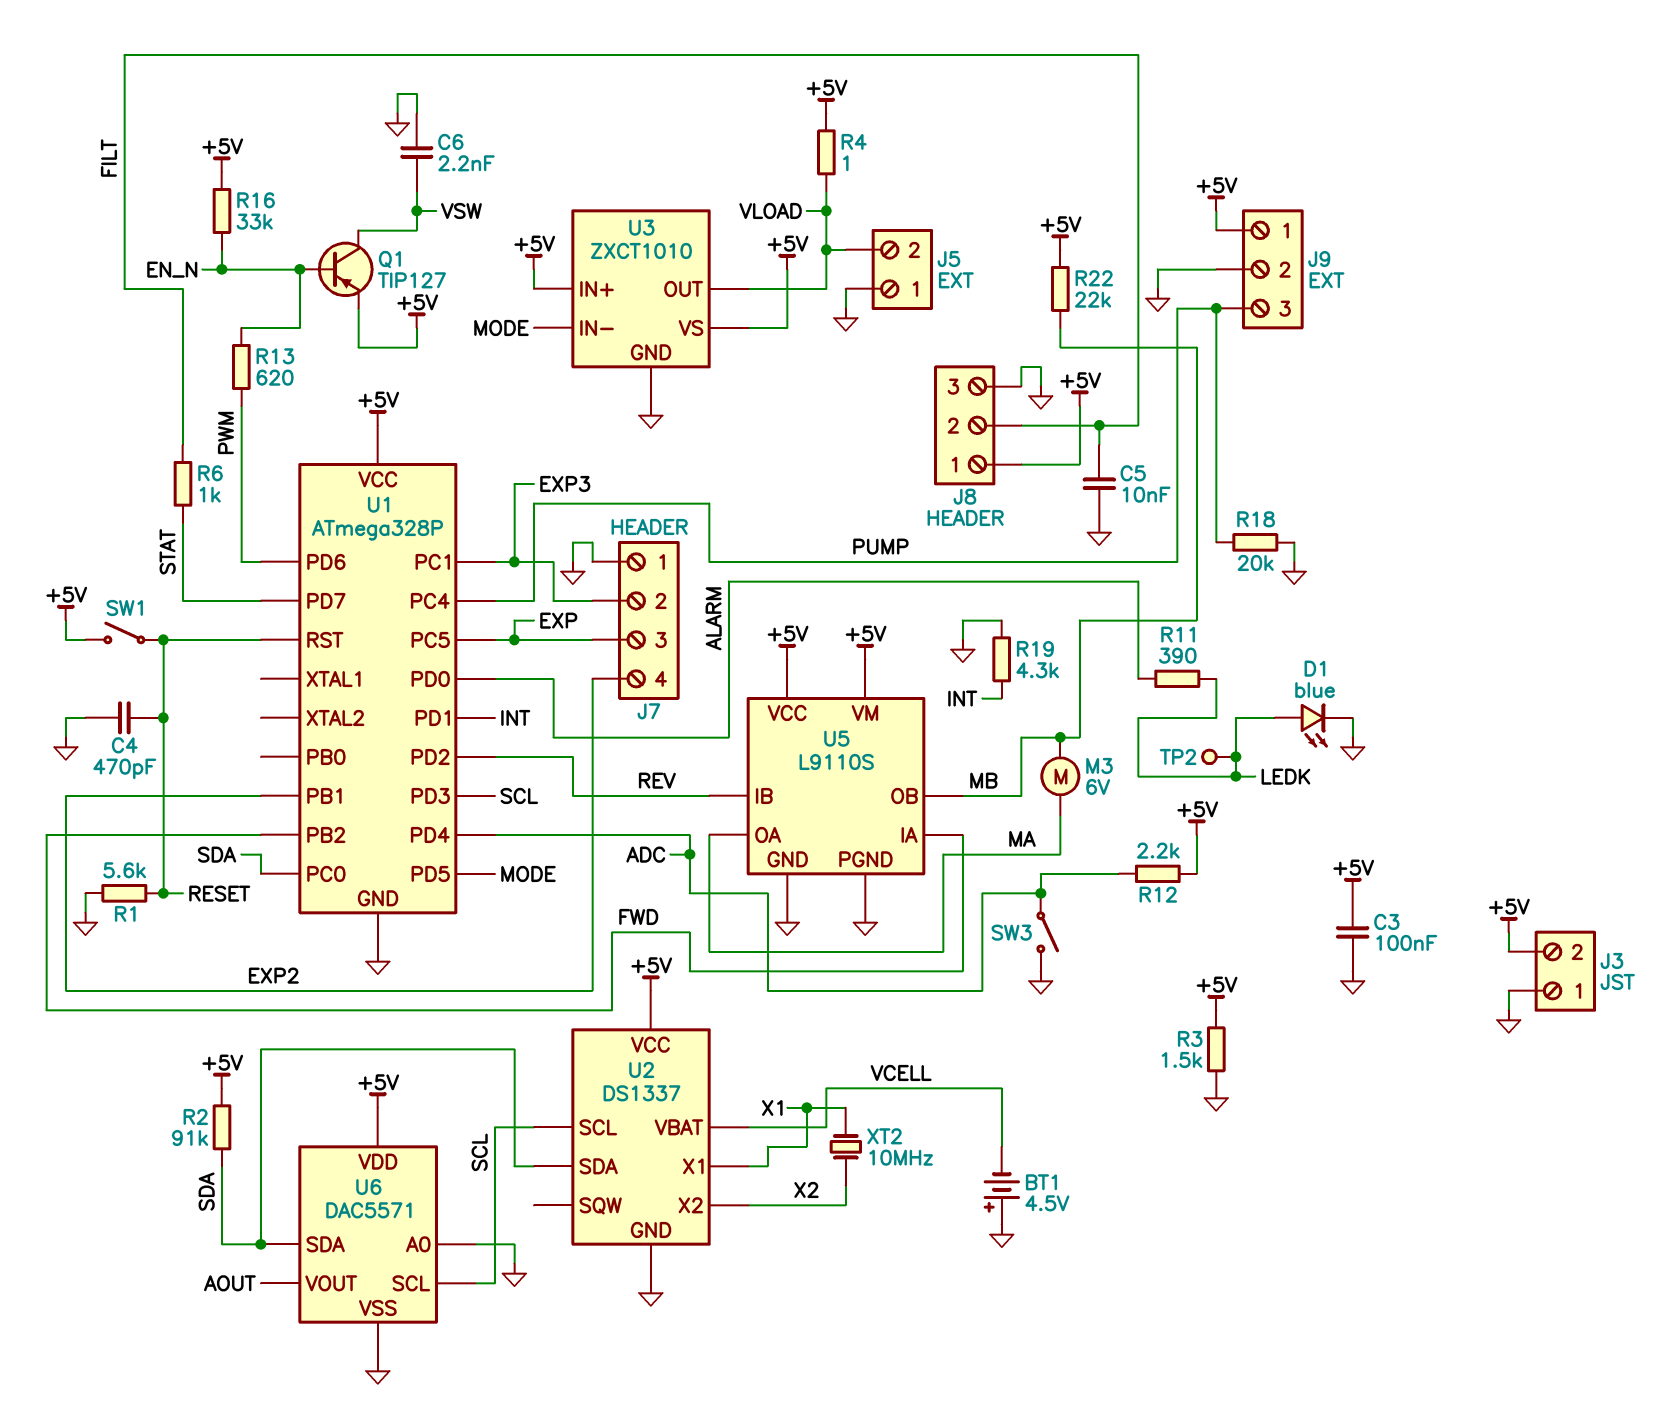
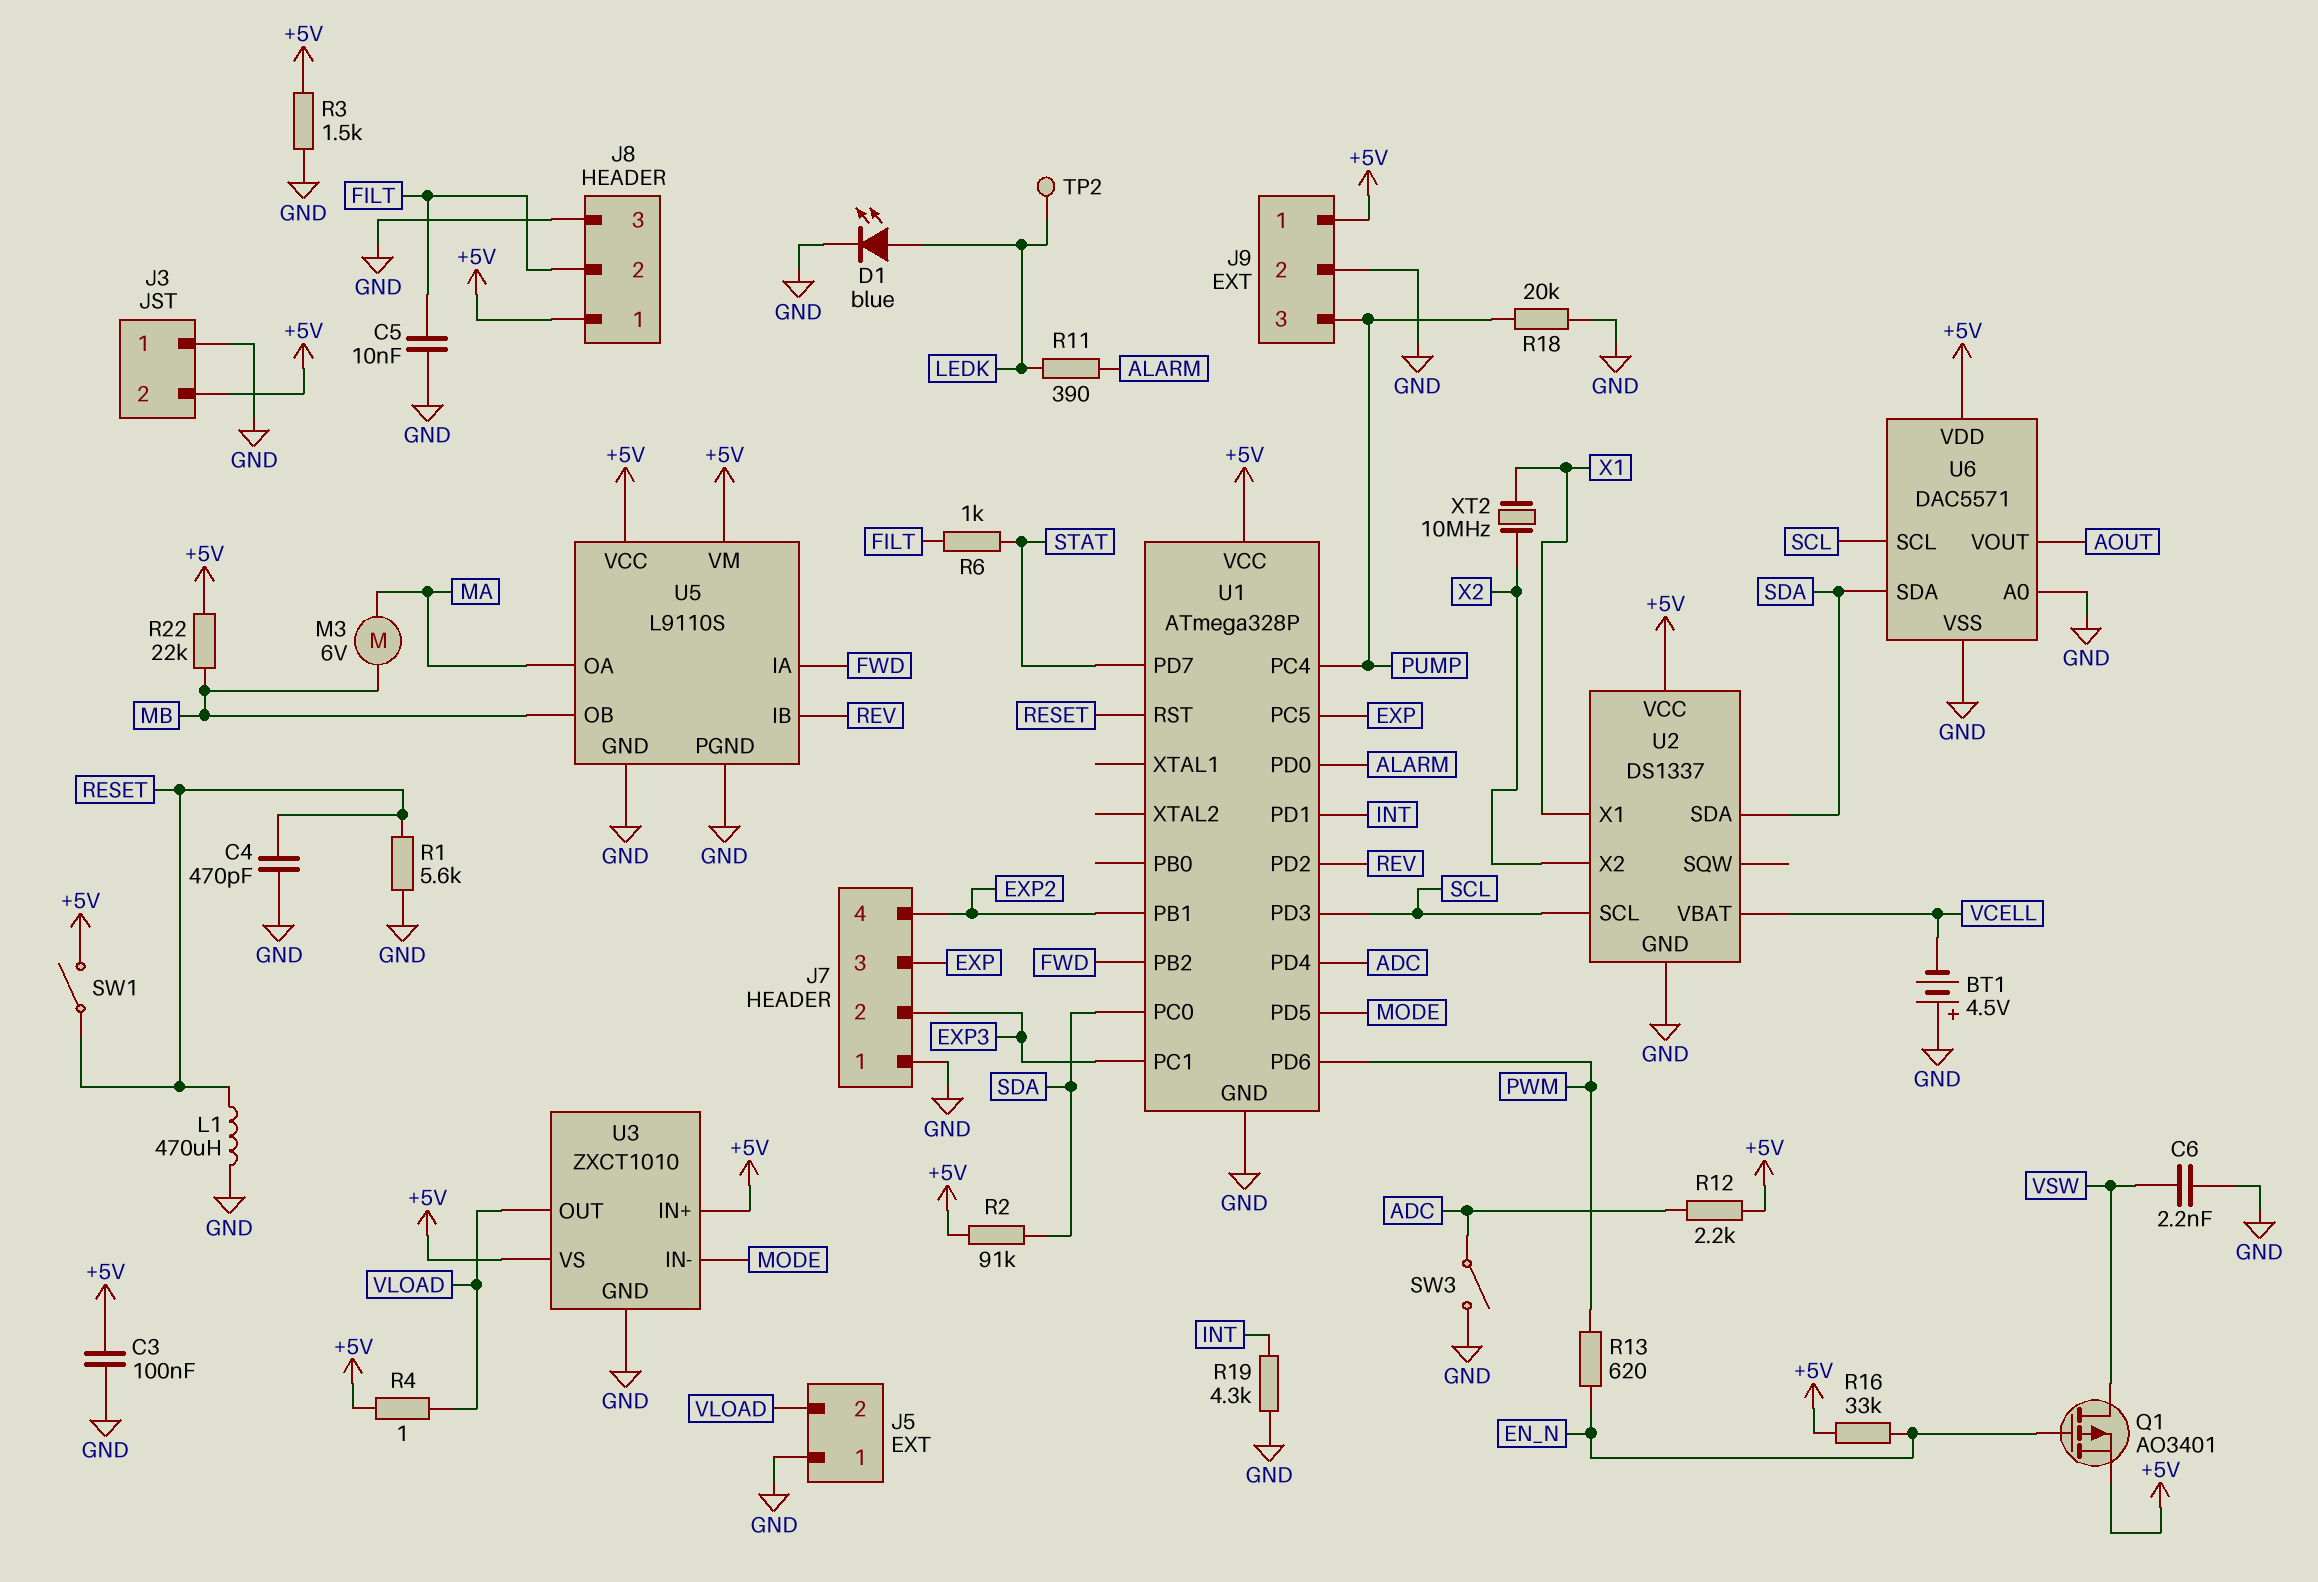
L1: none -> 470uH (GND, RESET)
Q1: PNP TIP127 (B EN_N, C VSW, E +5V) -> PMOS AO3401 (G EN_N, D VSW, S +5V)

